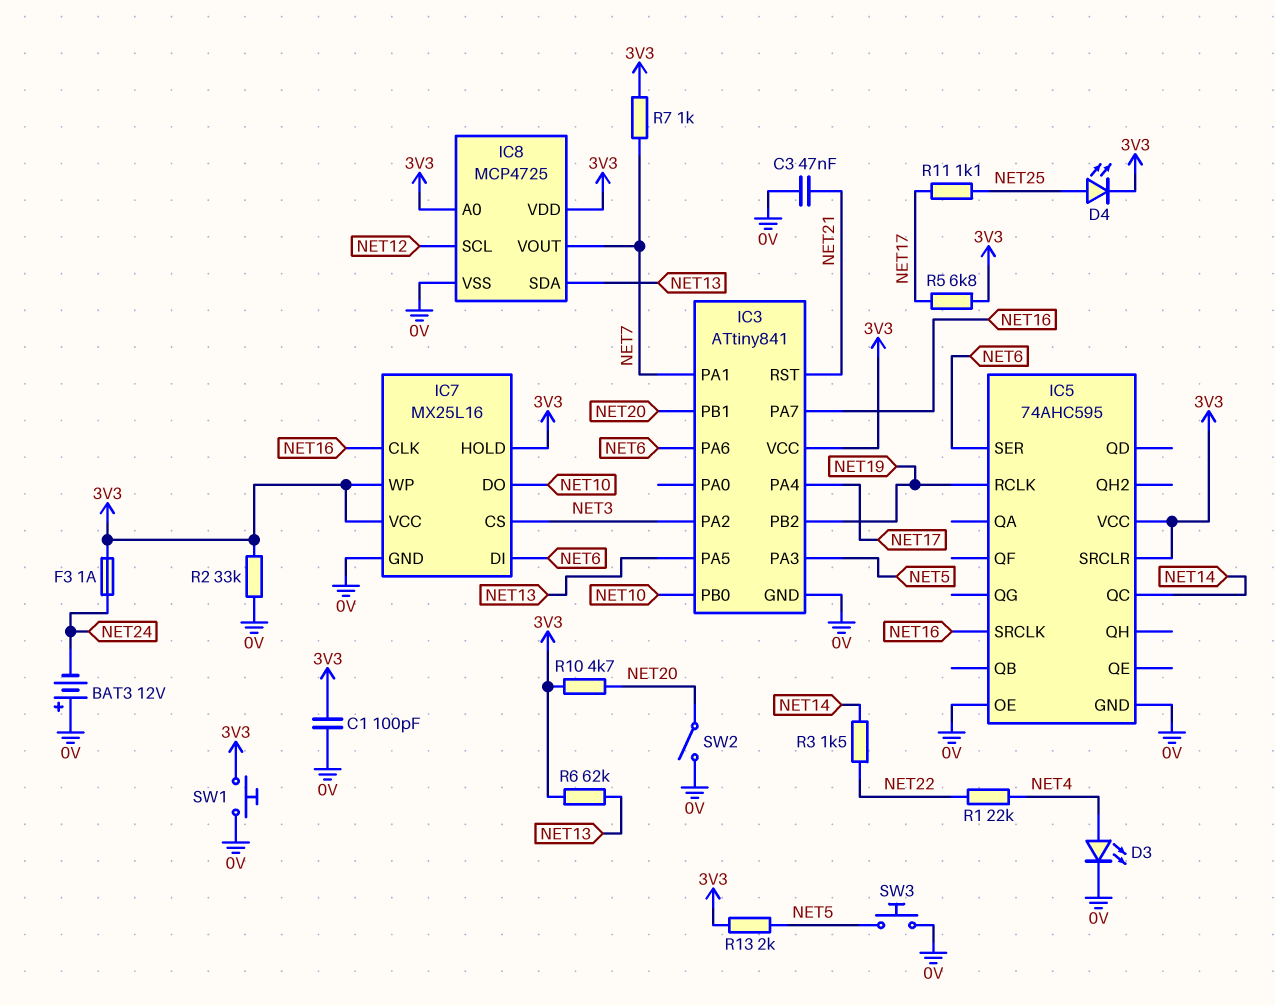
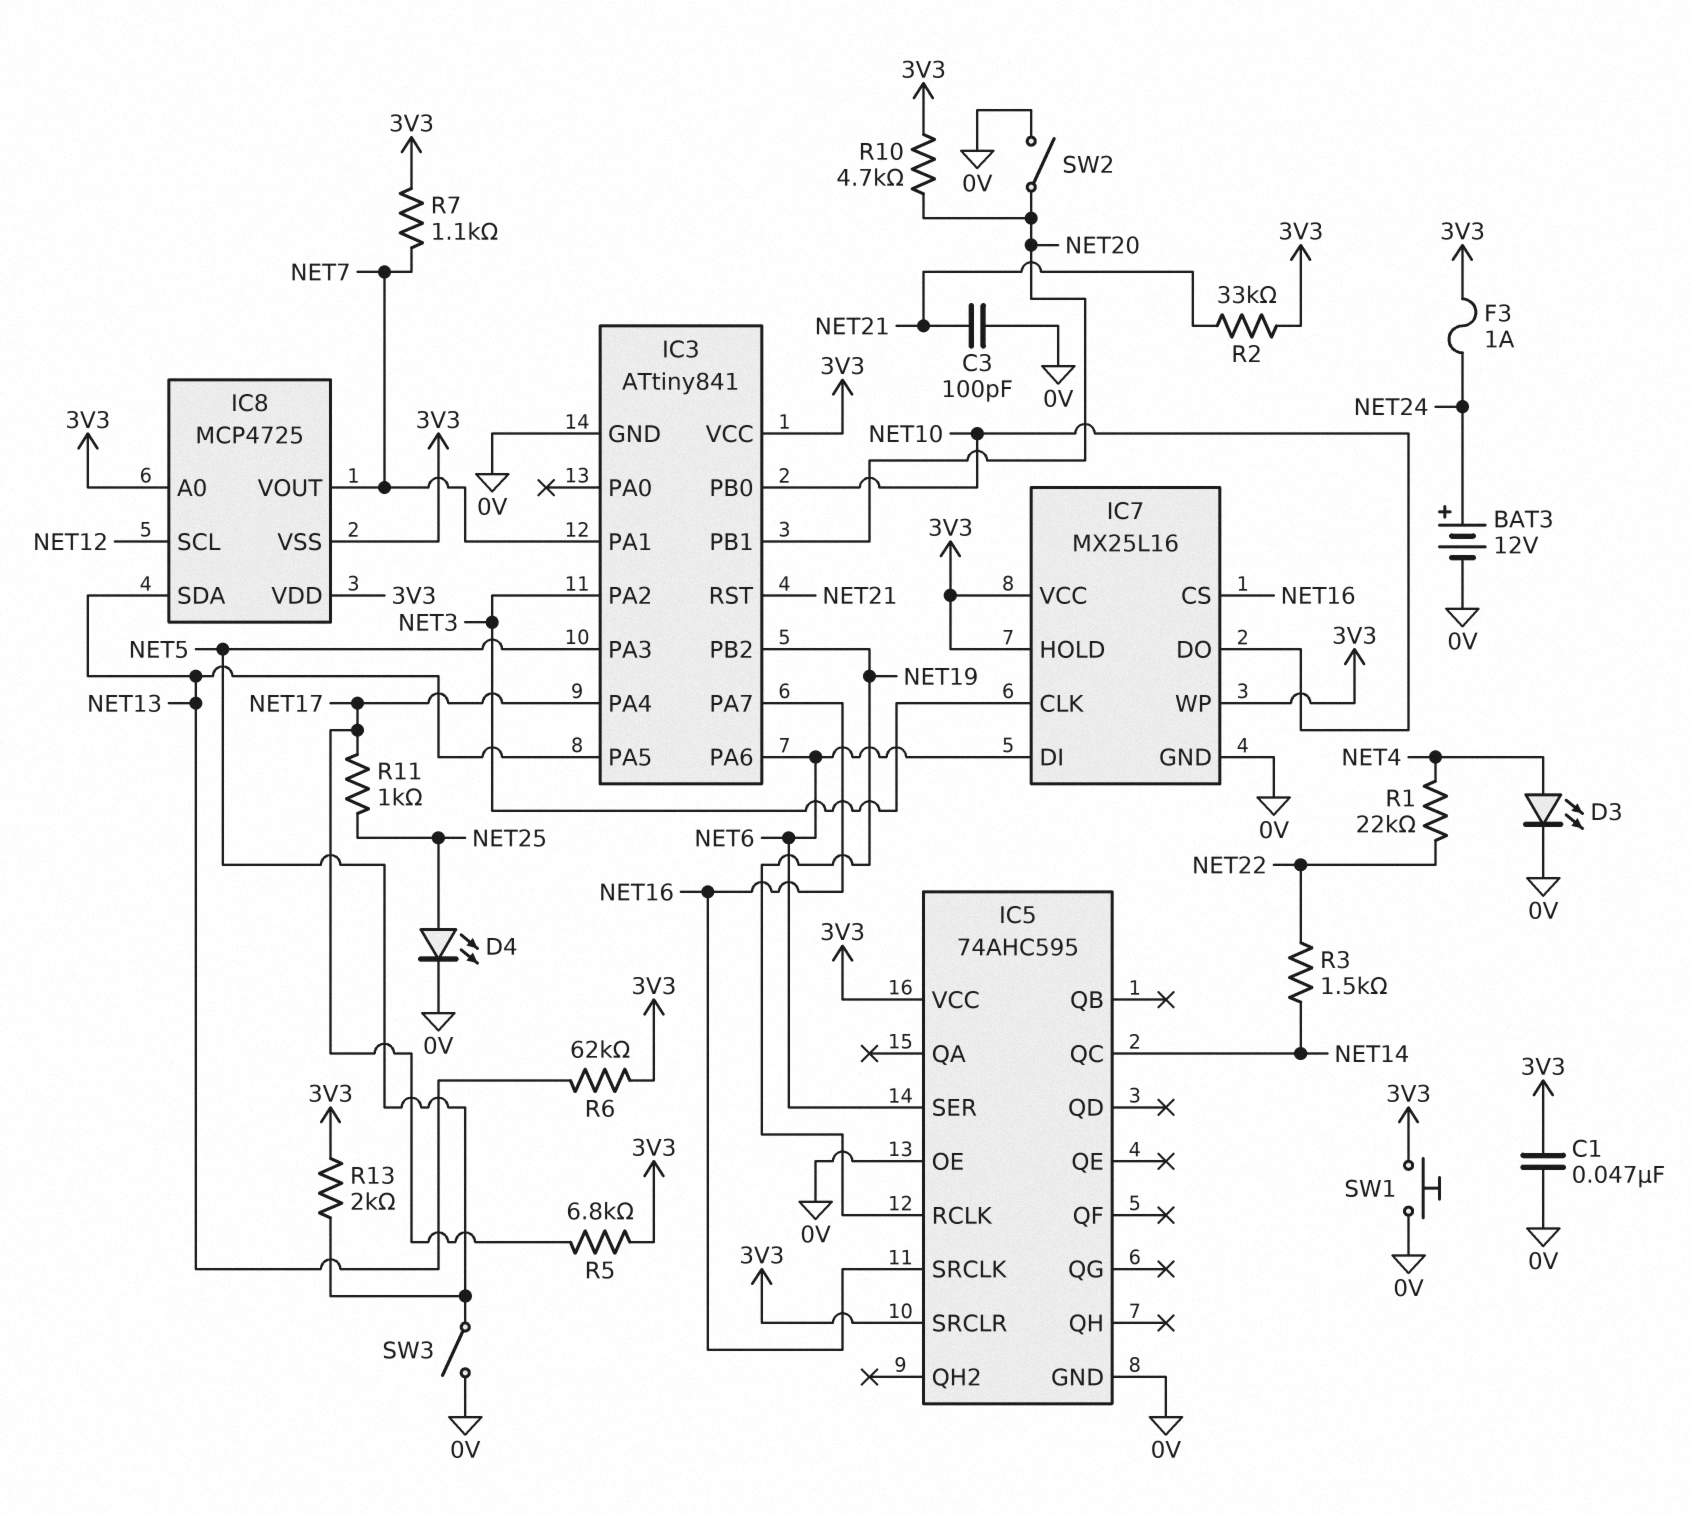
BAT3: 12V (plus 0V, minus NET24) -> 12V (plus NET24, minus 0V)
C1: 100pF (0V, 3V3) -> 47nF (0V, 3V3)
C3: 47nF (0V, NET21) -> 100pF (0V, NET21)
D4: LED (A NET25, K 3V3) -> LED (A NET25, K 0V)
IC7 pin CLK: NET16 -> NET3
IC7 pin CS: NET3 -> NET16
IC8 pin VSS: 0V -> 3V3
R2: 33k (0V, 3V3) -> 33k (3V3, NET21)
R7: 1k (3V3, NET7) -> 1.1k (3V3, NET7)
R11: 1.1k (NET17, NET25) -> 1k (NET17, NET25)
SW3: button (0V, NET5) -> switch (0V, NET5)

